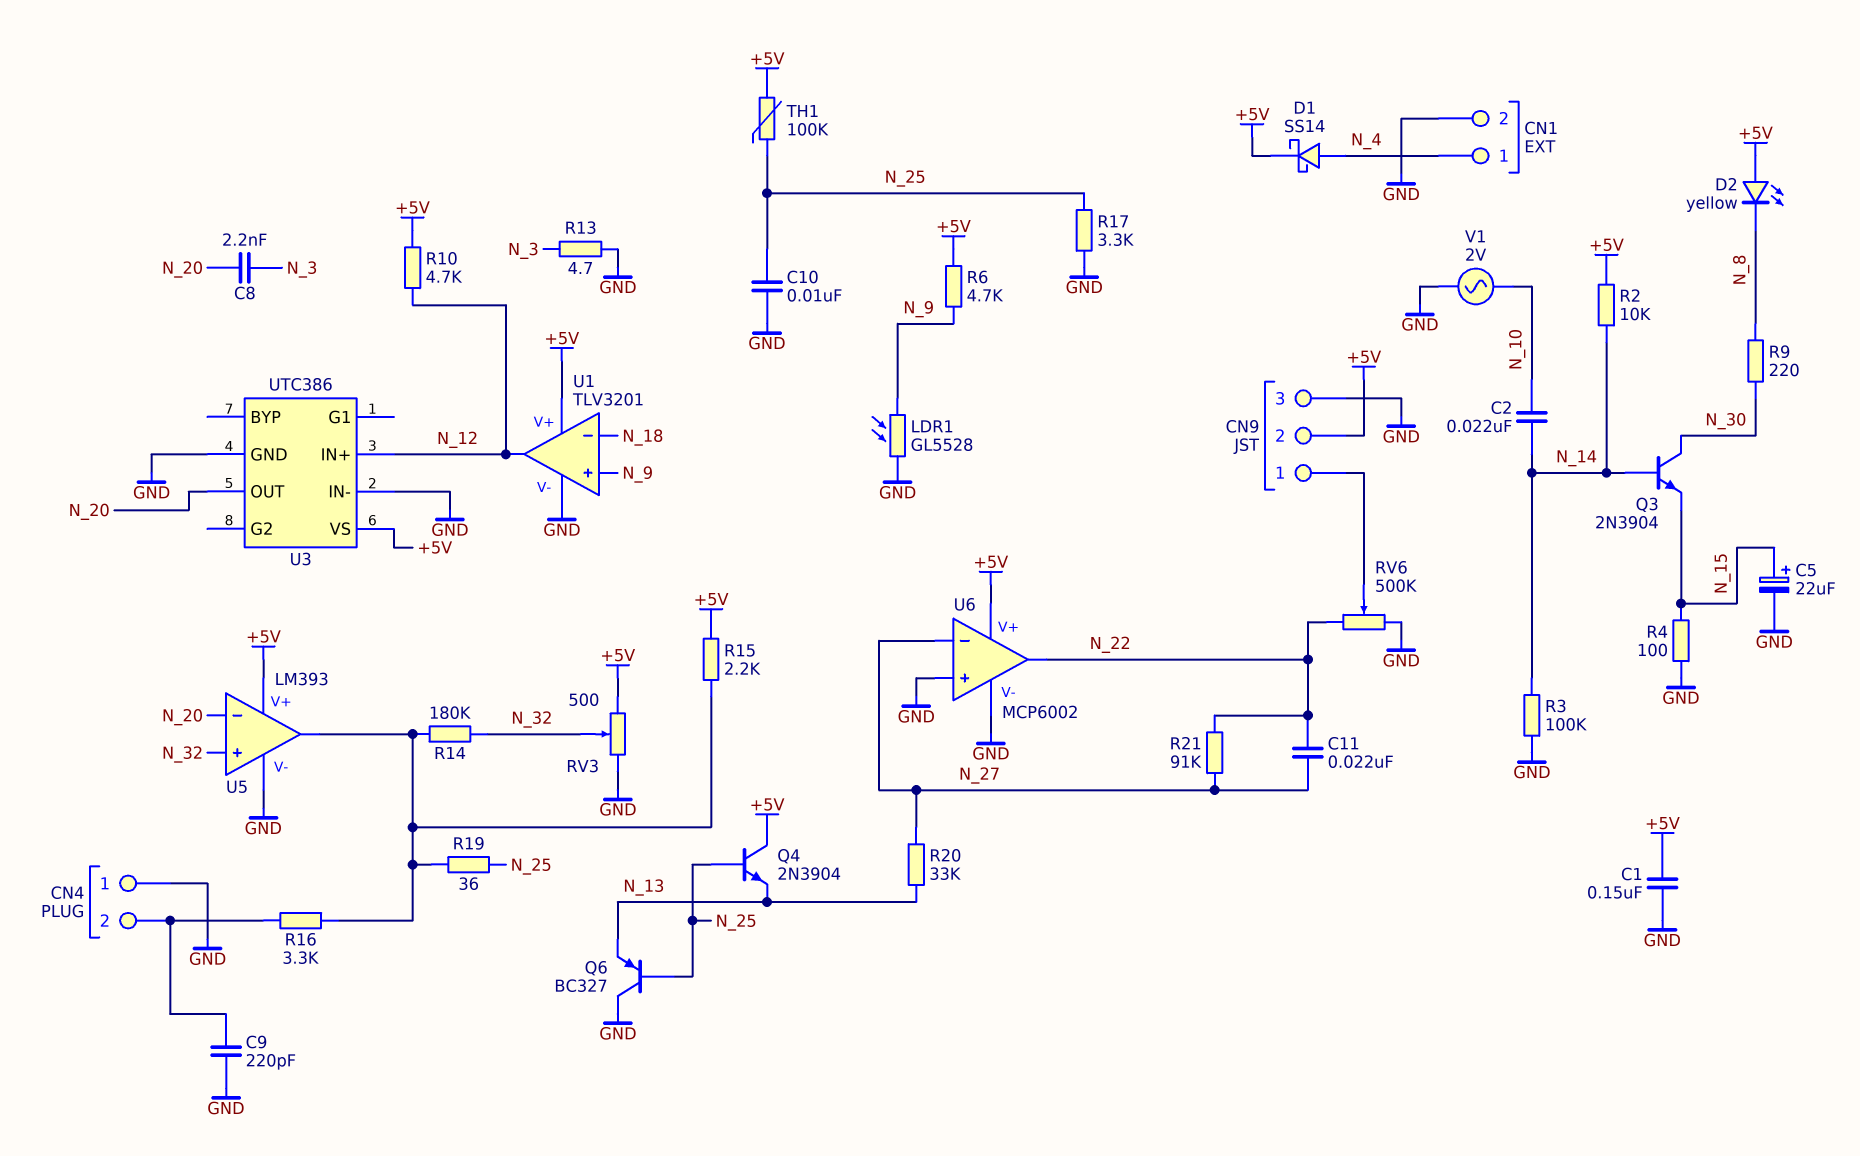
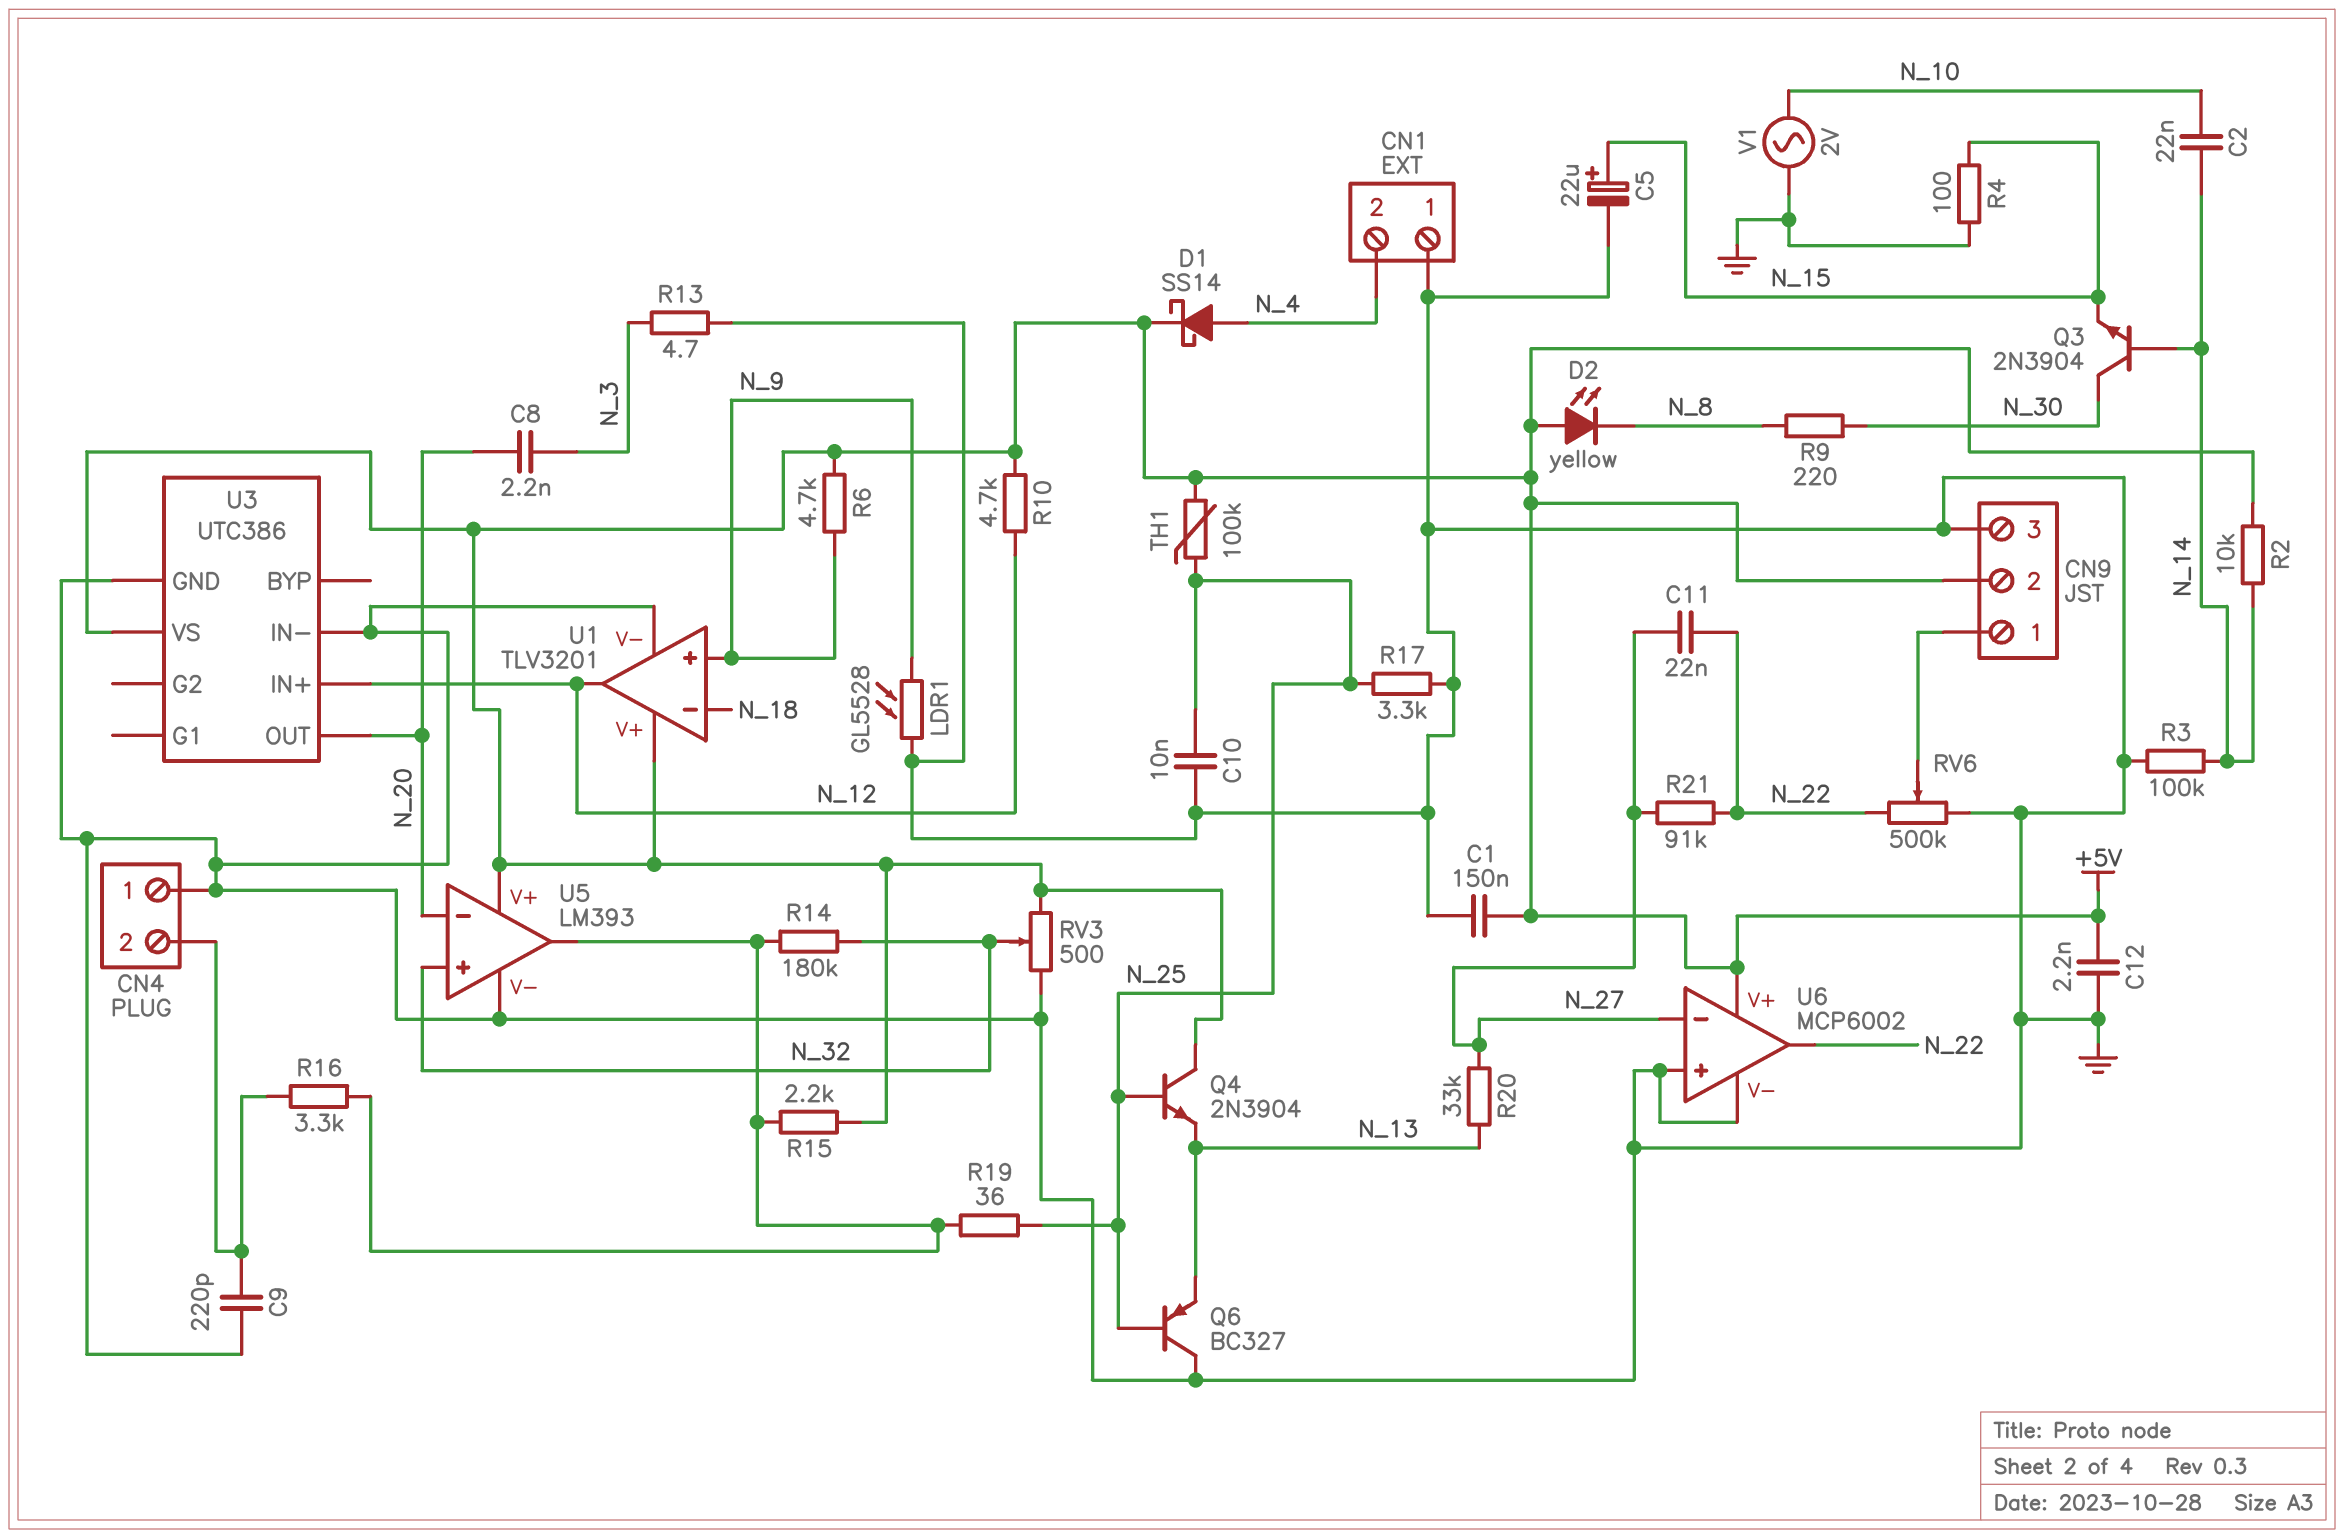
C12: none -> 2.2nF (+5V, GND)
CN1 pin 1: N_4 -> GND
CN1 pin 2: GND -> N_4

